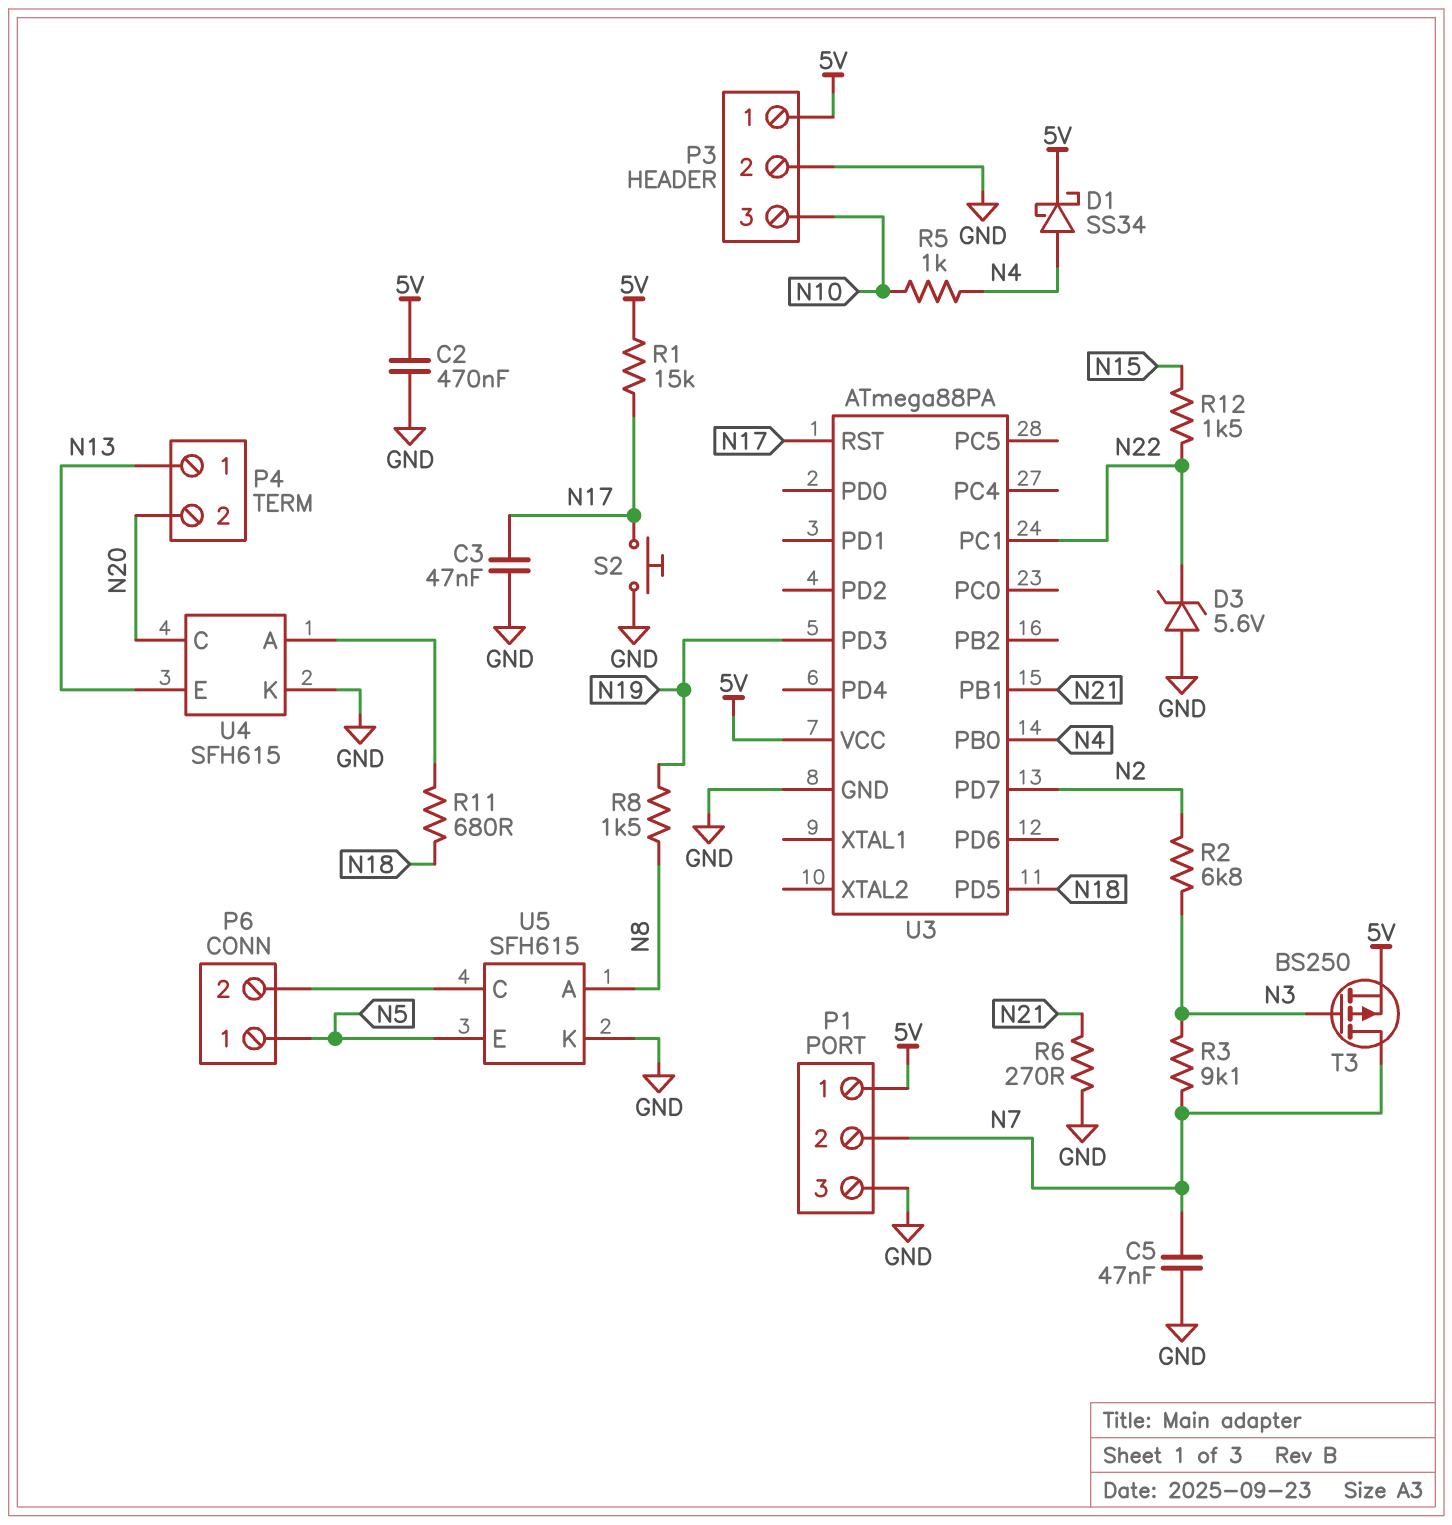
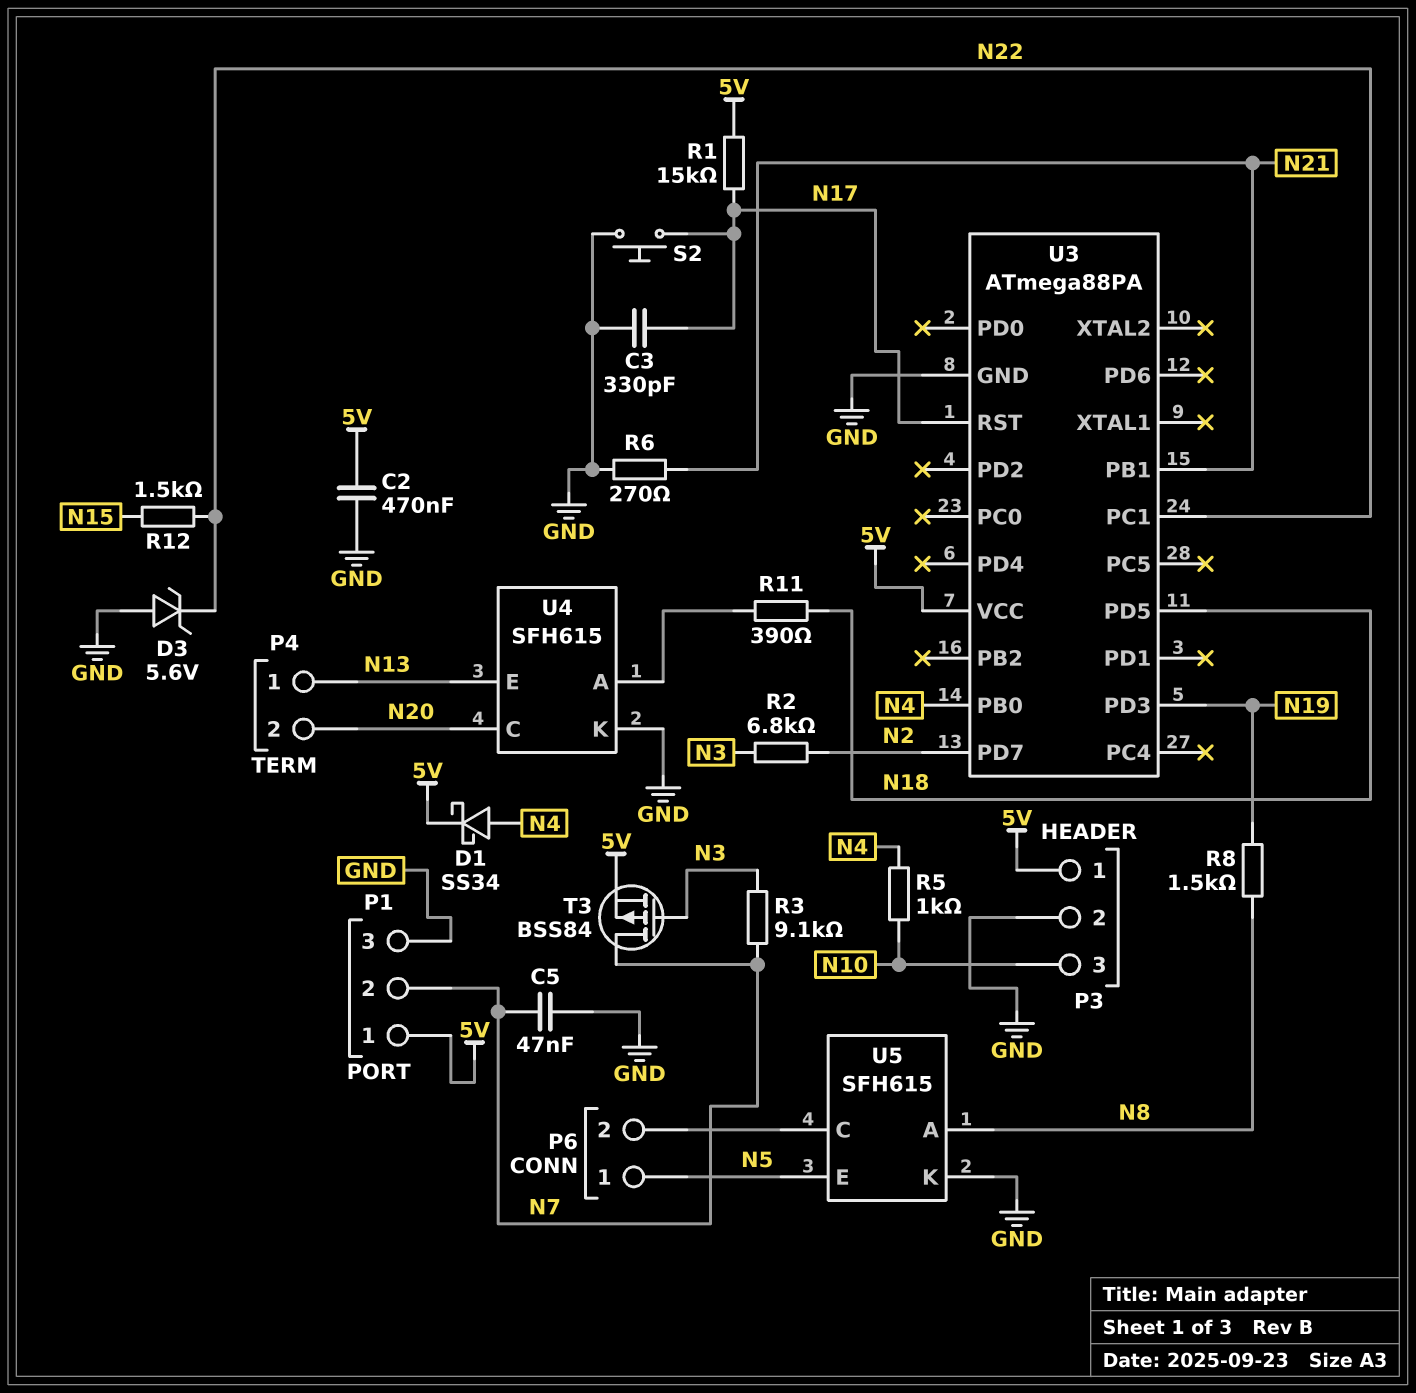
C3: 47nF (GND, N17) -> 330pF (GND, N17)
R11: 680 (N18, U4/A) -> 390 (N18, U4/A)
T3: PMOS BS250 (G N3, D N7, S 5V) -> PMOS BSS84 (G N3, D N7, S 5V)

